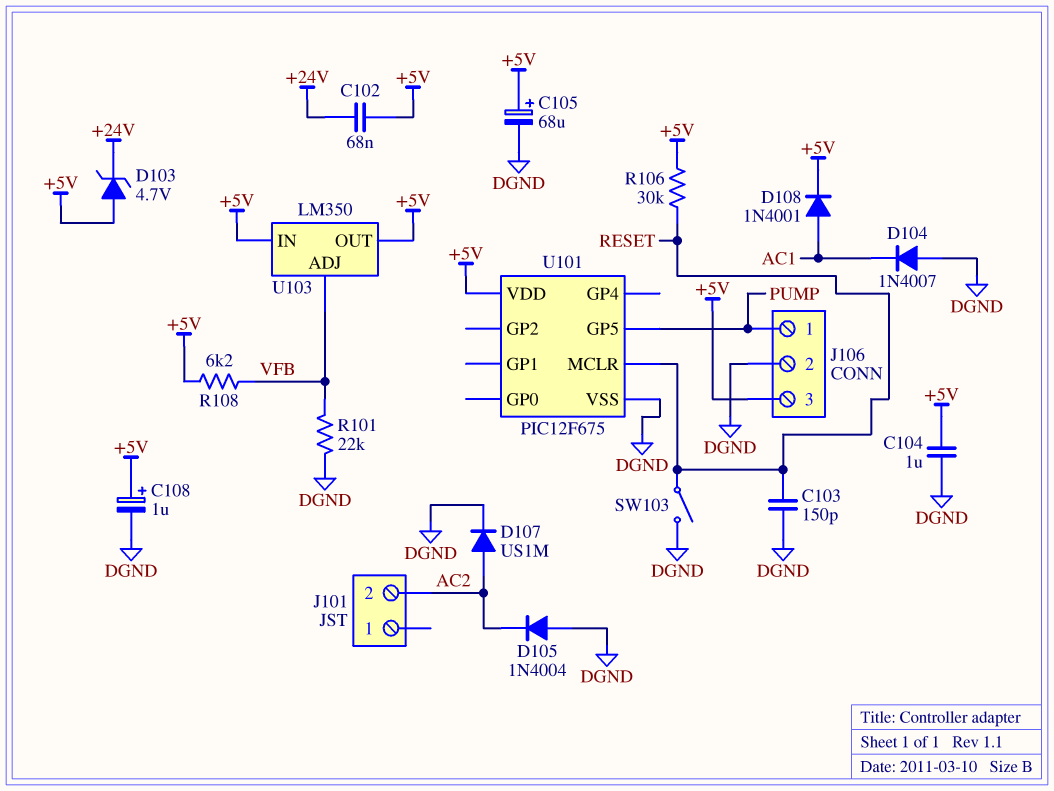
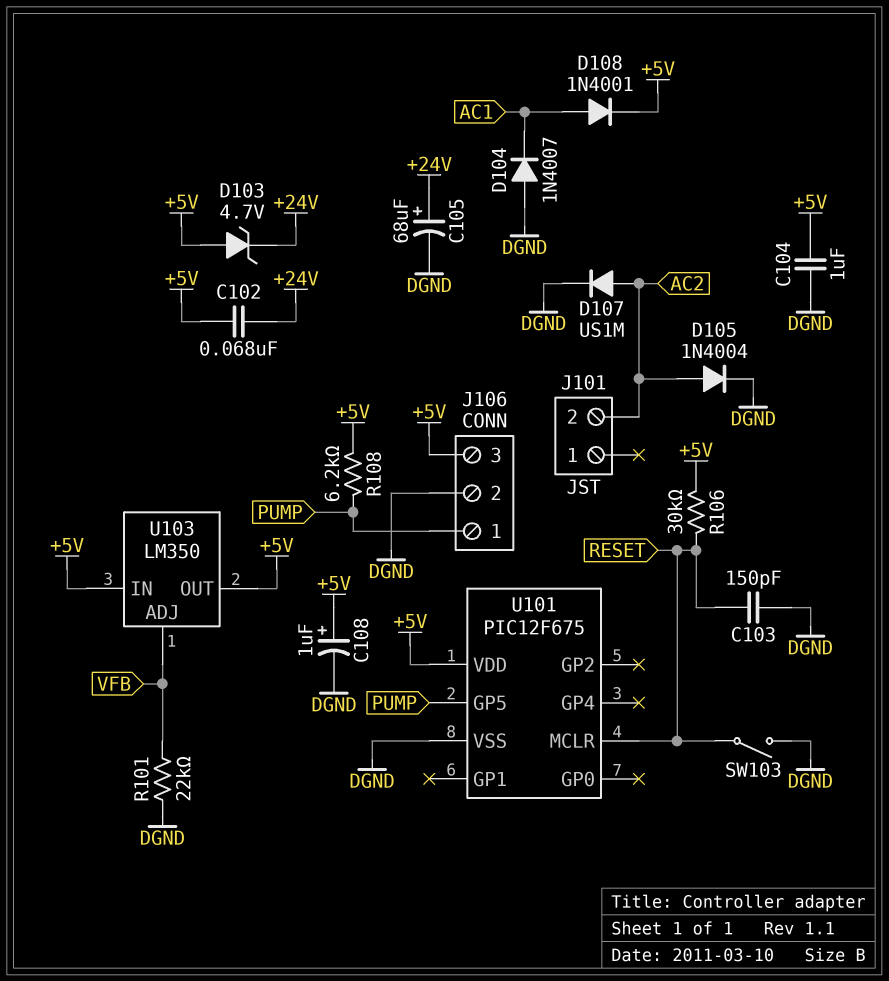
C105: 68uF (plus +5V, minus DGND) -> 68uF (plus +24V, minus DGND)
D105: diode 1N4004 (A DGND, K AC2) -> diode 1N4004 (A AC2, K DGND)
R108: 6.2k (+5V, VFB) -> 6.2k (+5V, PUMP)

